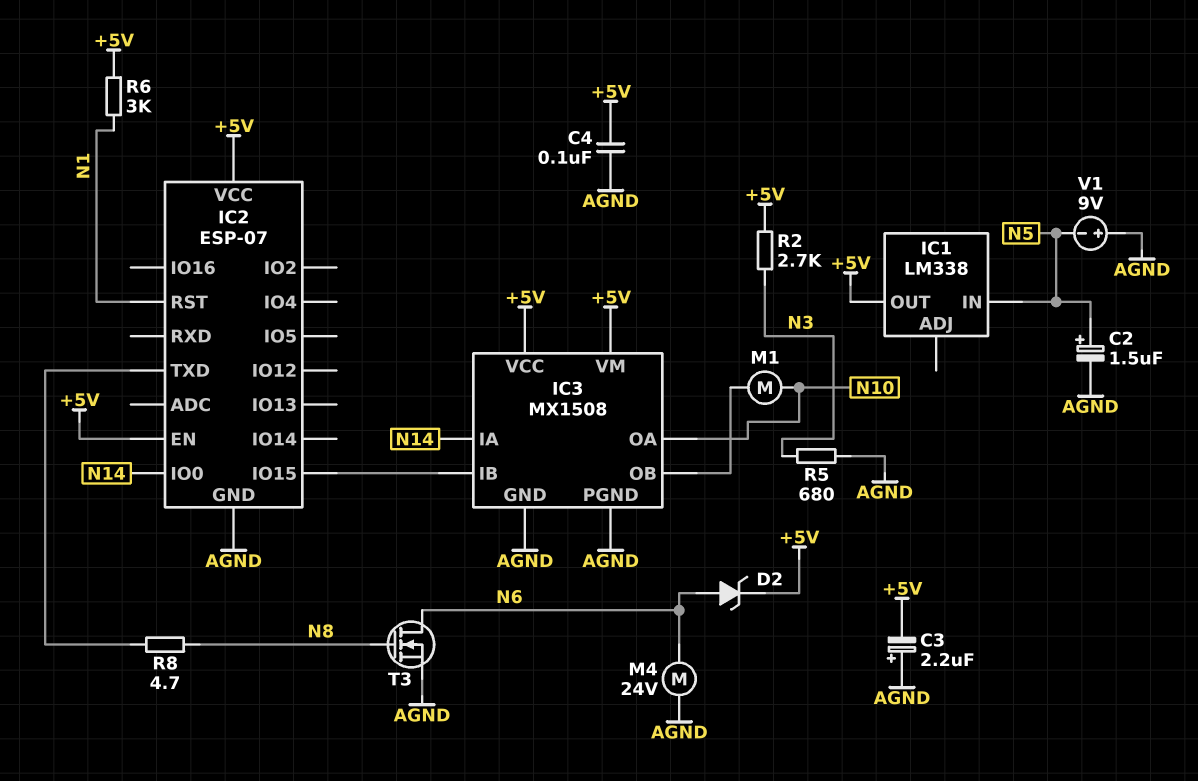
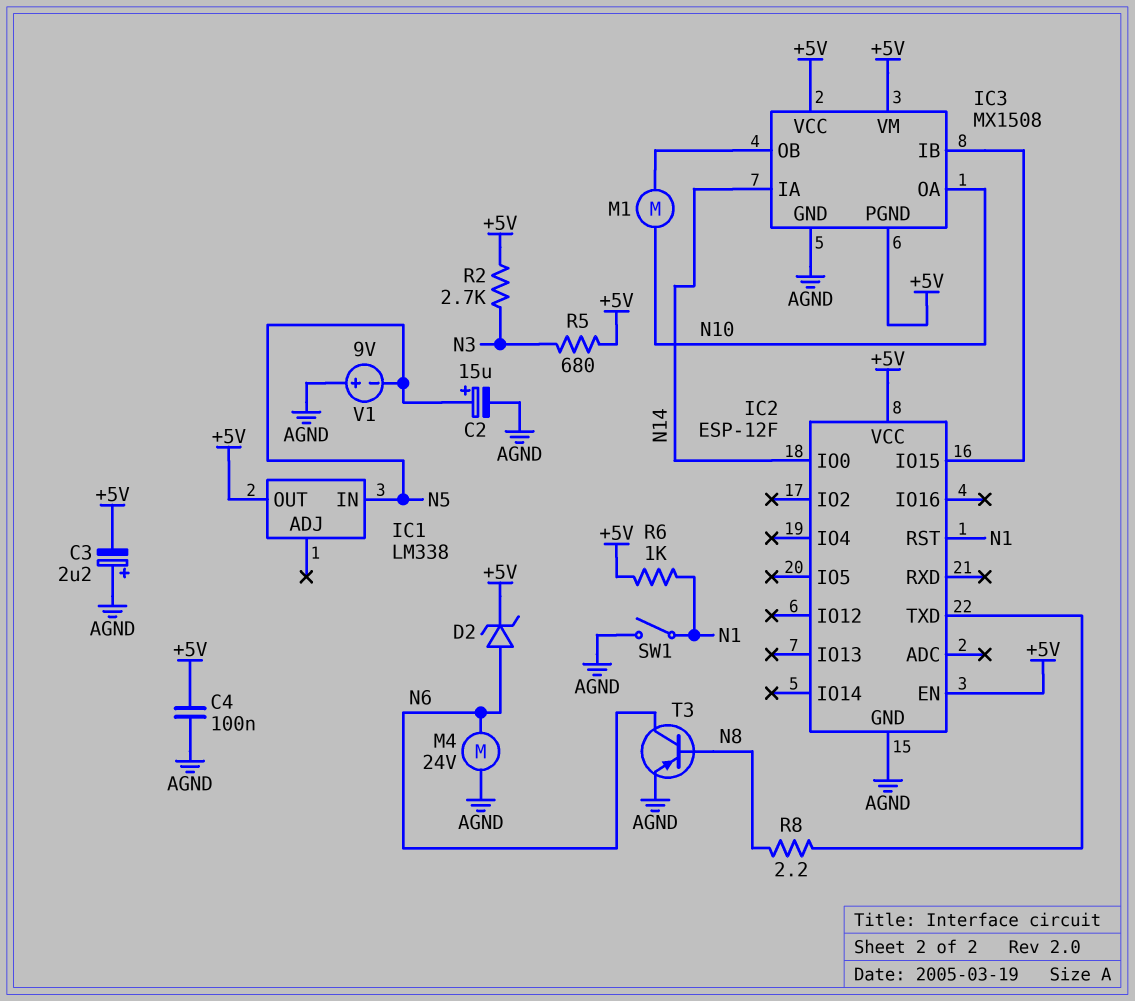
C2: 1.5uF (plus N5, minus AGND) -> 15uF (plus N5, minus AGND)
IC2: ESP-07 -> ESP-12F
IC3 pin PGND: AGND -> +5V
R5: 680 (AGND, N3) -> 680 (+5V, N3)
R6: 3k (+5V, N1) -> 1k (+5V, N1)
R8: 4.7 (IC2/TXD, N8) -> 2.2 (IC2/TXD, N8)
SW1: none -> switch (AGND, N1)
T3: NMOS (G N8, D N6, S AGND) -> PNP (B N8, C N6, E AGND)

